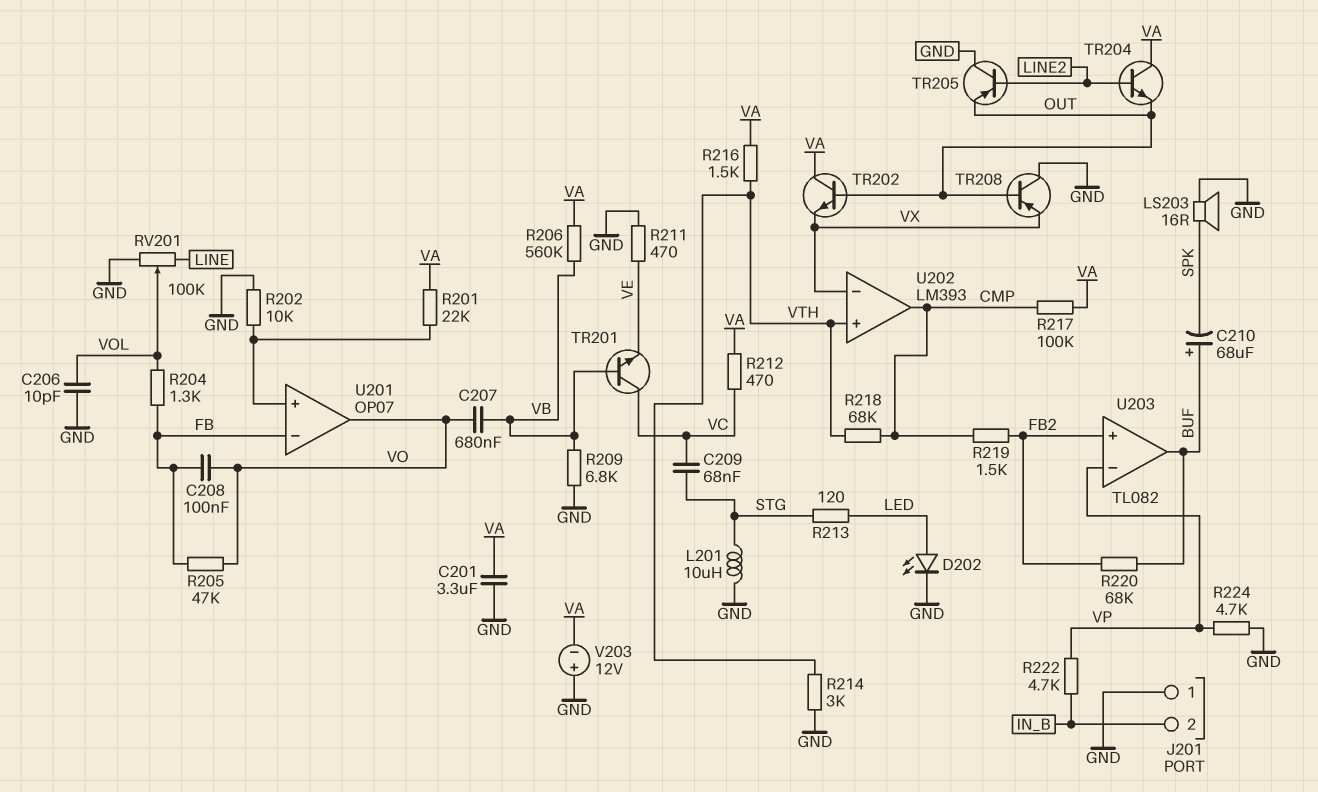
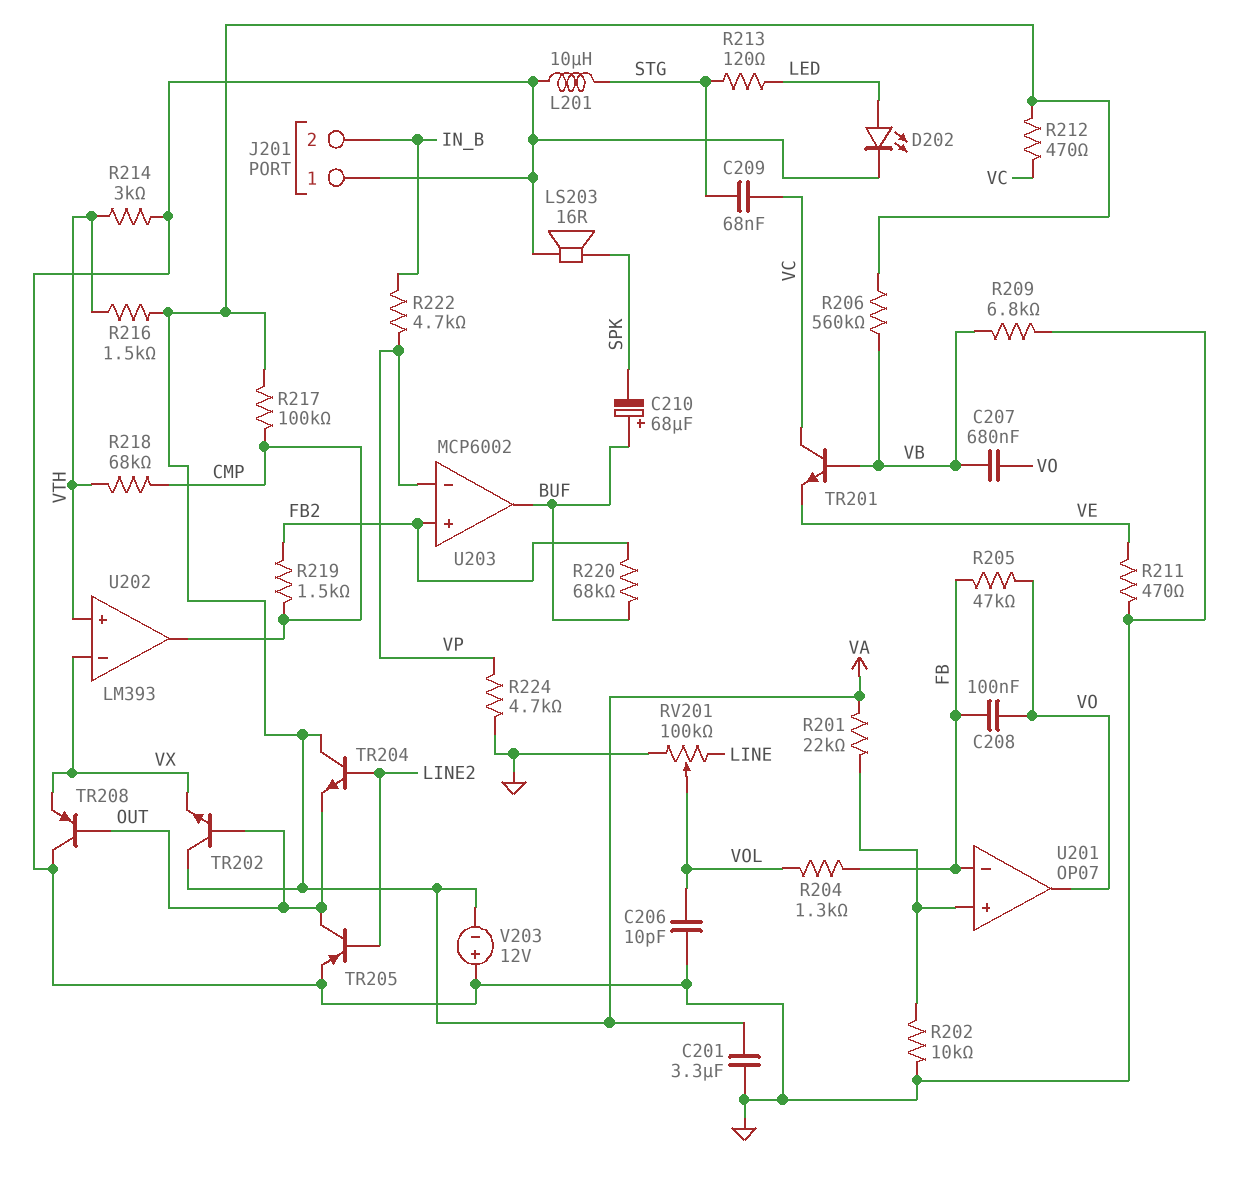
TR205: PNP (B LINE2, C GND, E OUT) -> PNP (B LINE2, C OUT, E GND)
U203: TL082 -> MCP6002

